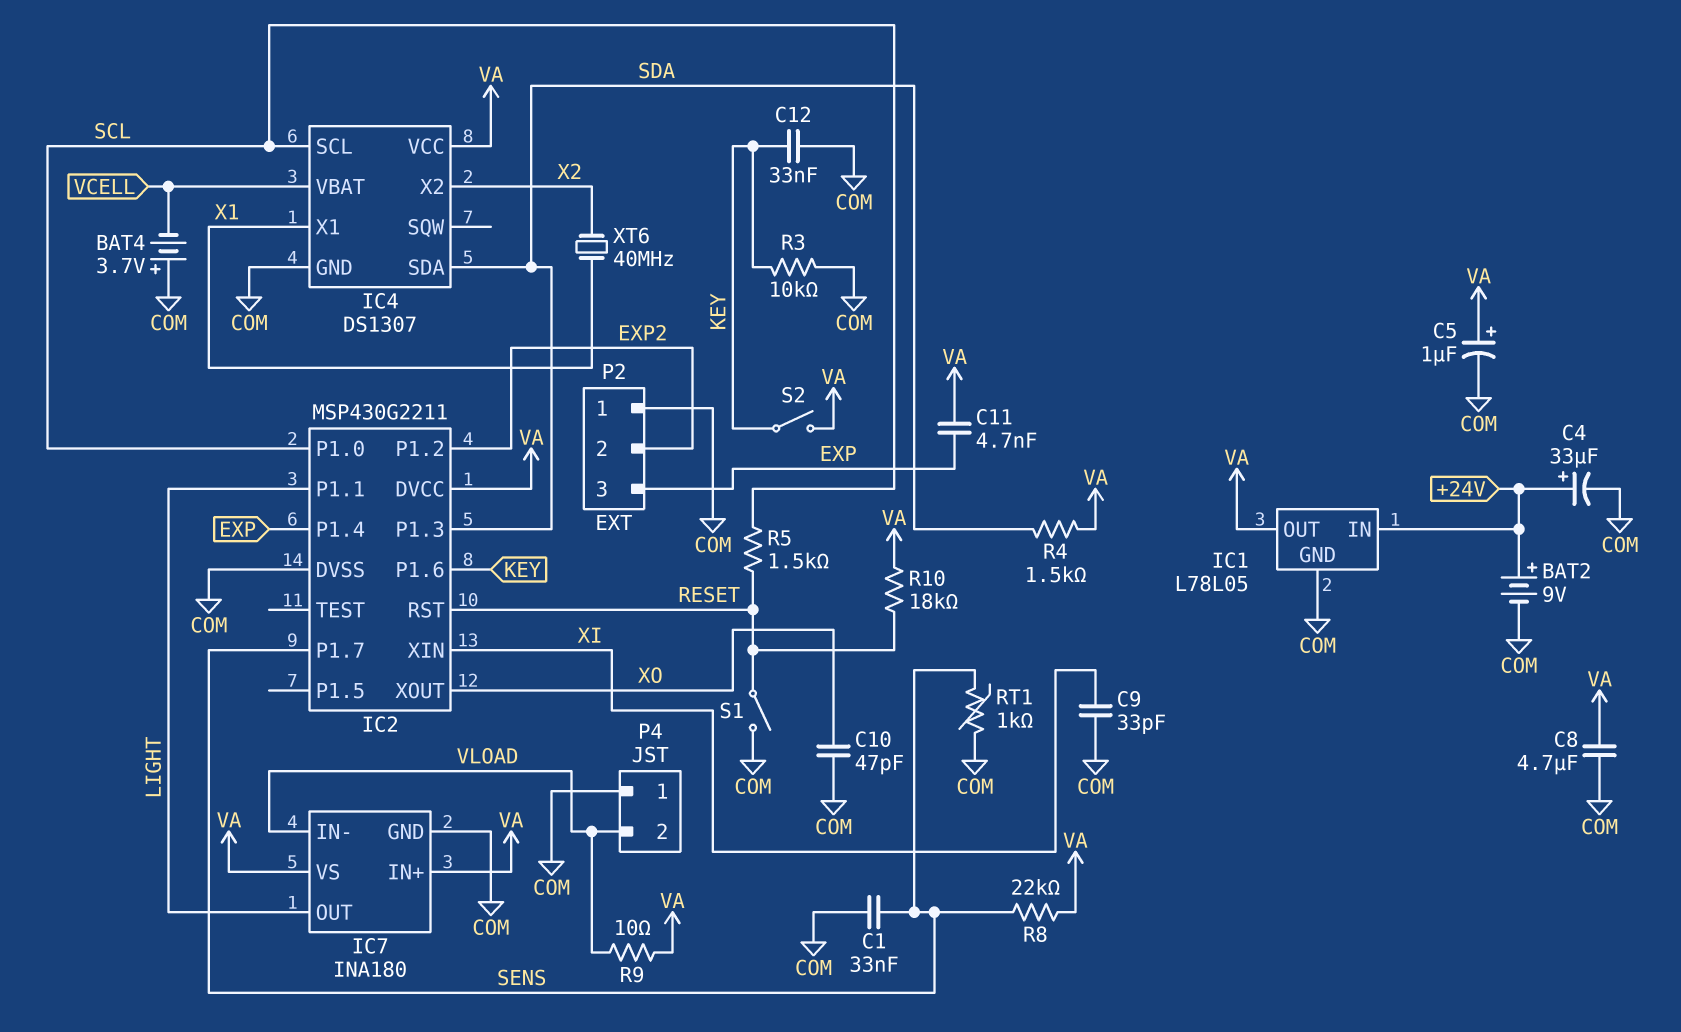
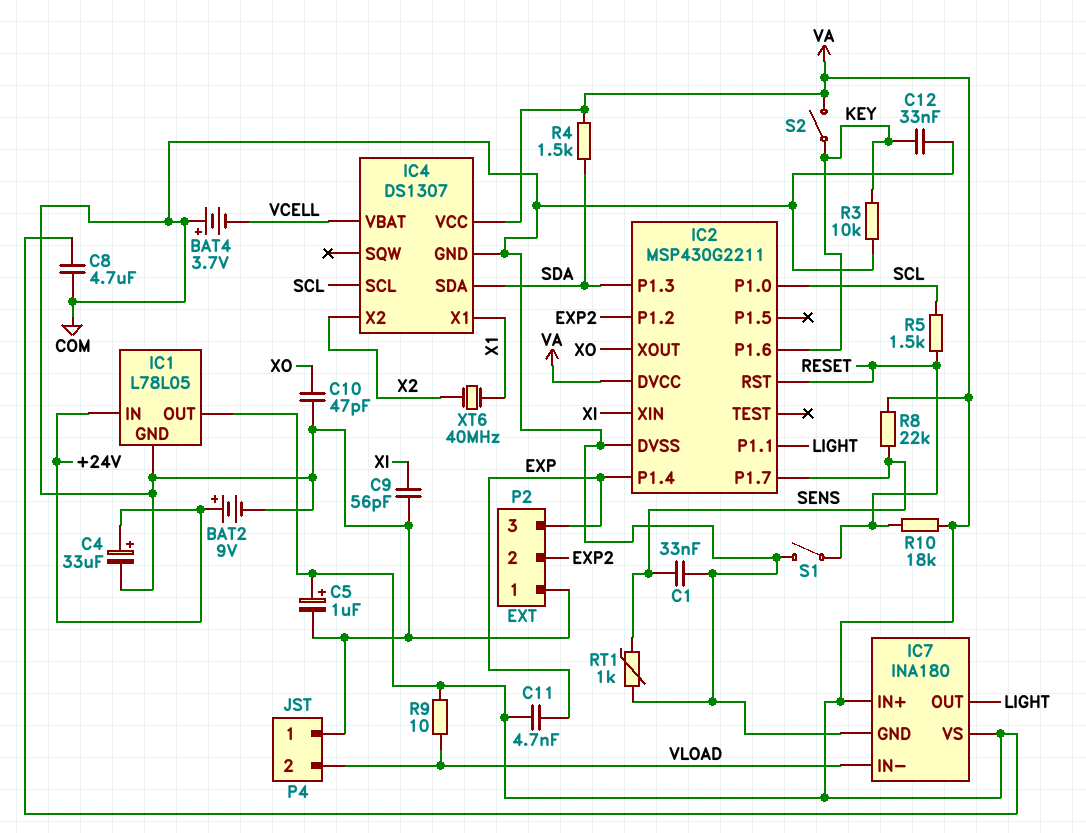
C9: 33pF (COM, XI) -> 56pF (COM, XI)

